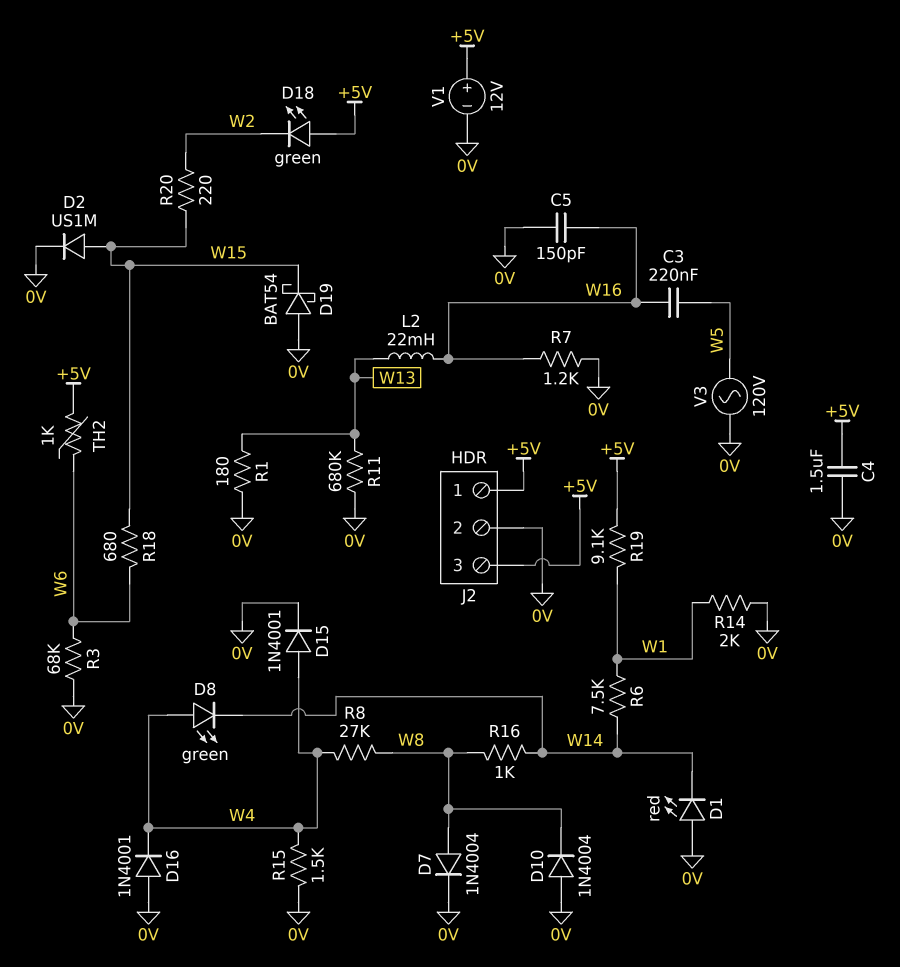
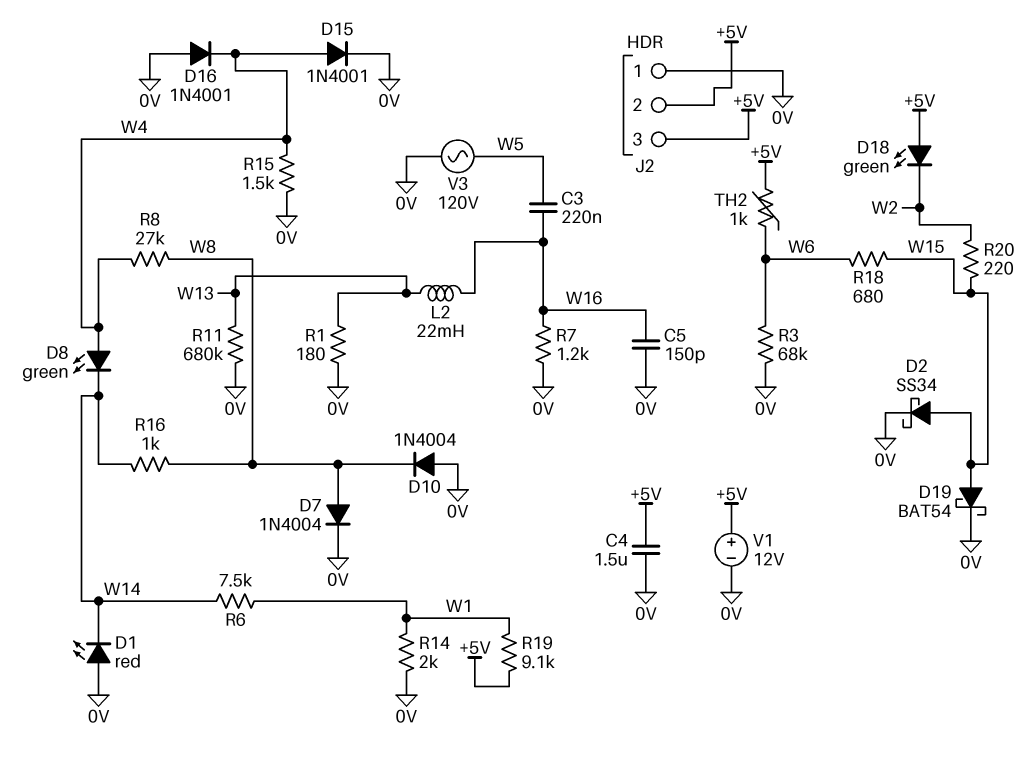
D2: diode US1M (A W15, K 0V) -> schottky SS34 (A W15, K 0V)
D19: schottky BAT54 (A 0V, K W15) -> schottky BAT54 (A W15, K 0V)
J2 pin 1: +5V -> 0V
J2 pin 2: 0V -> +5V

